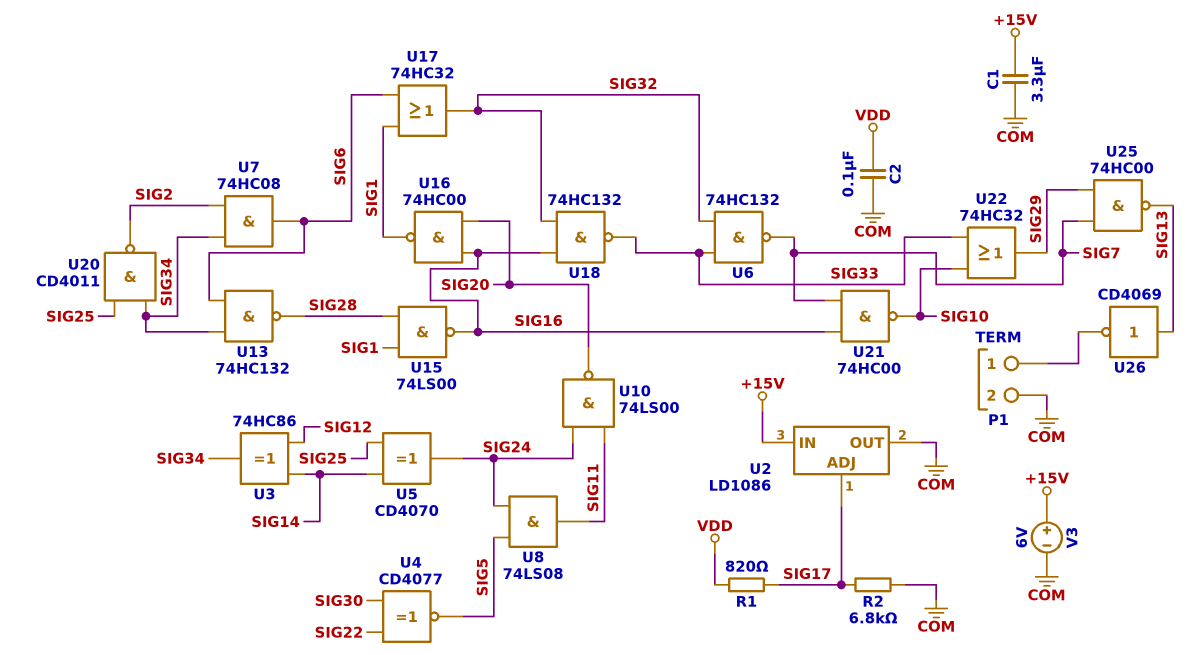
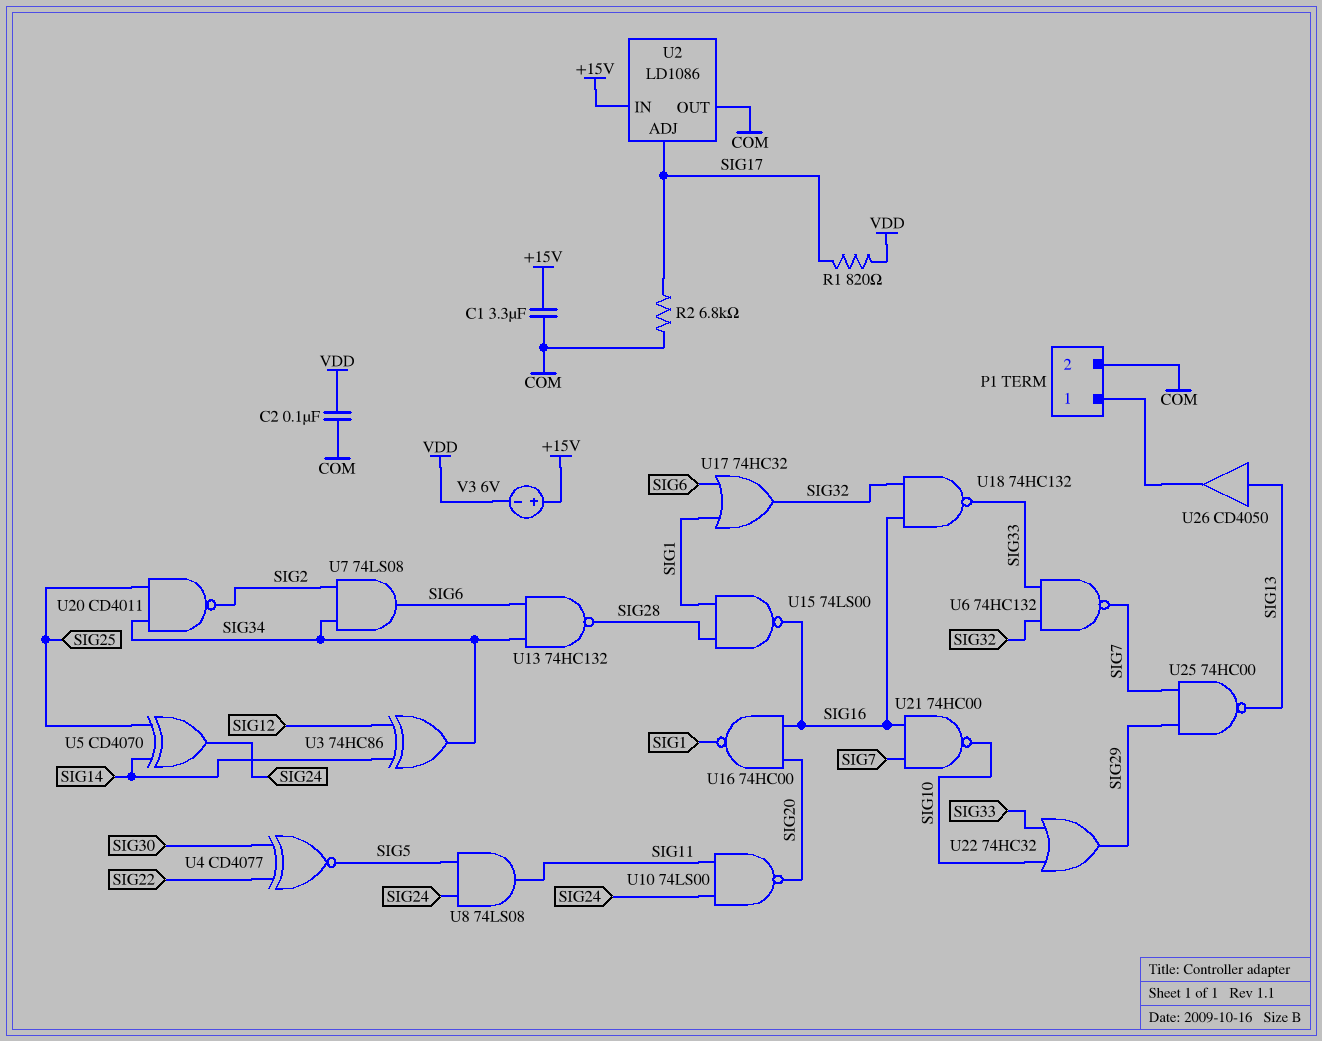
U7: AND 74HC08 (in SIG2, in SIG34, out SIG6) -> AND 74LS08 (in SIG2, in SIG34, out SIG6)
U26: NOT CD4069 (in SIG13, out P1/1) -> buffer CD4050 (in SIG13, out P1/1)
V3: 6V (plus +15V, minus COM) -> 6V (plus +15V, minus VDD)

